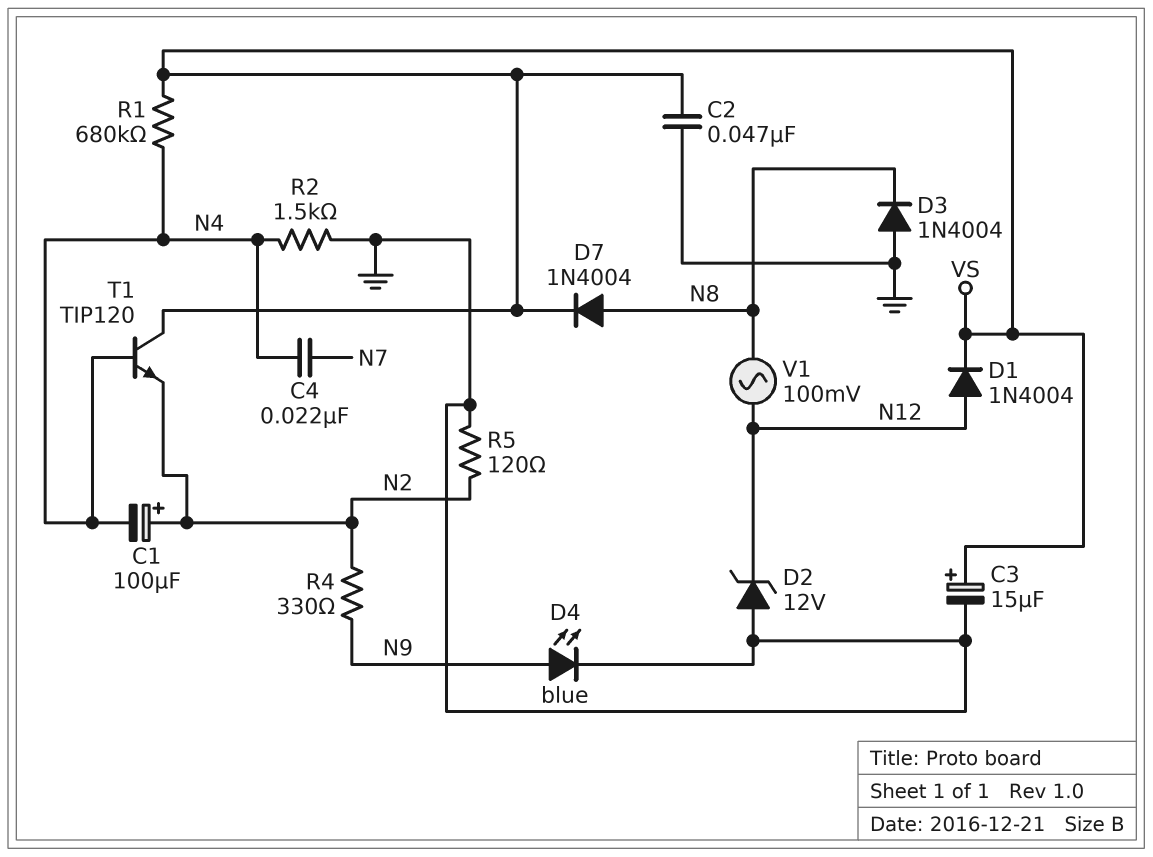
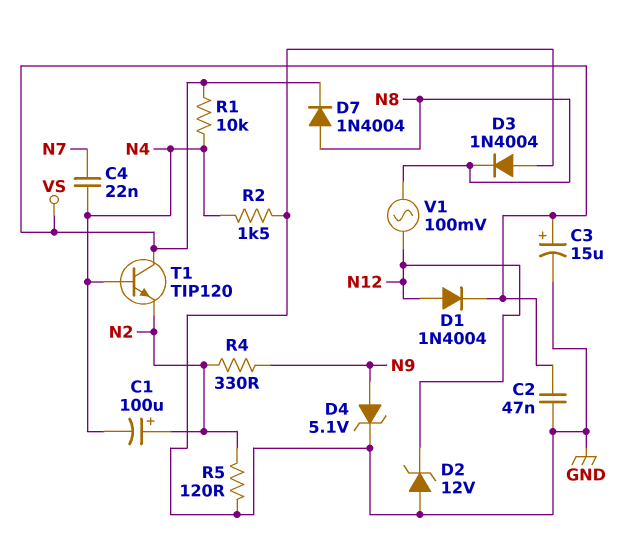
D4: LED blue (A N9, K GND) -> zener 5.1V (A N9, K GND)
R1: 680k (N4, VS) -> 10k (N4, VS)

